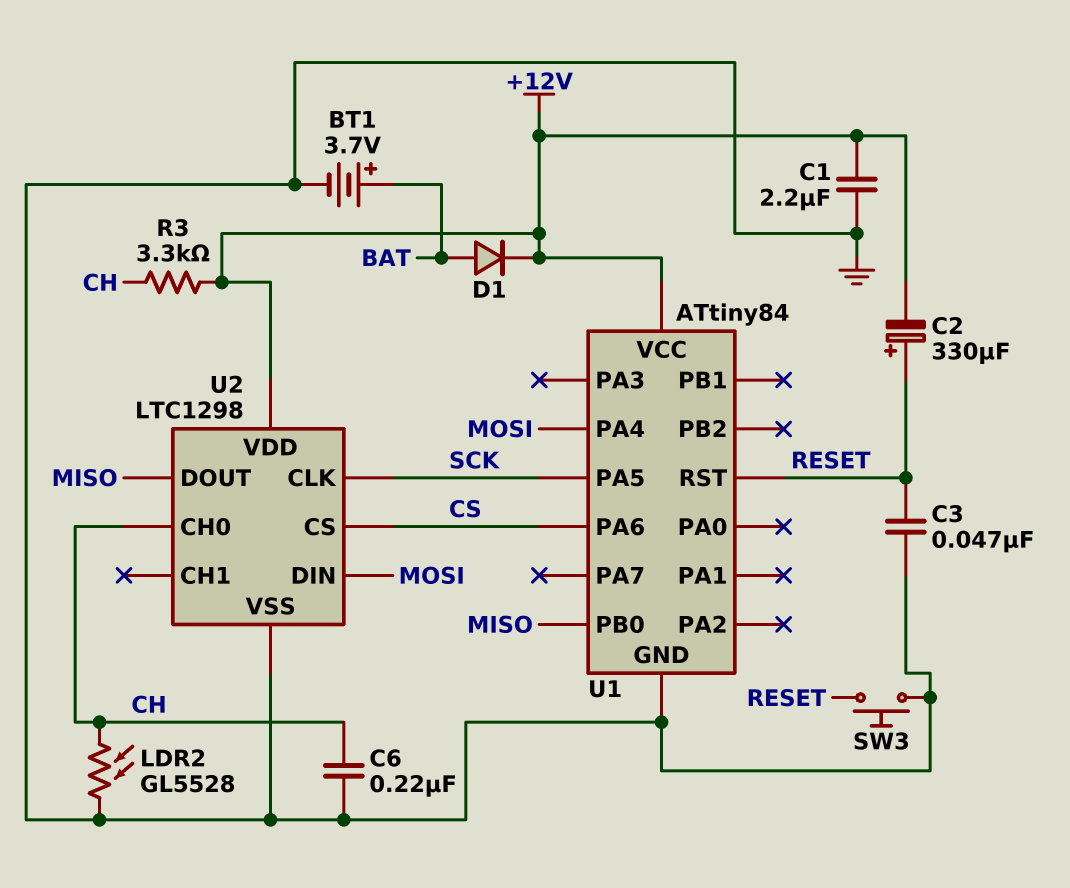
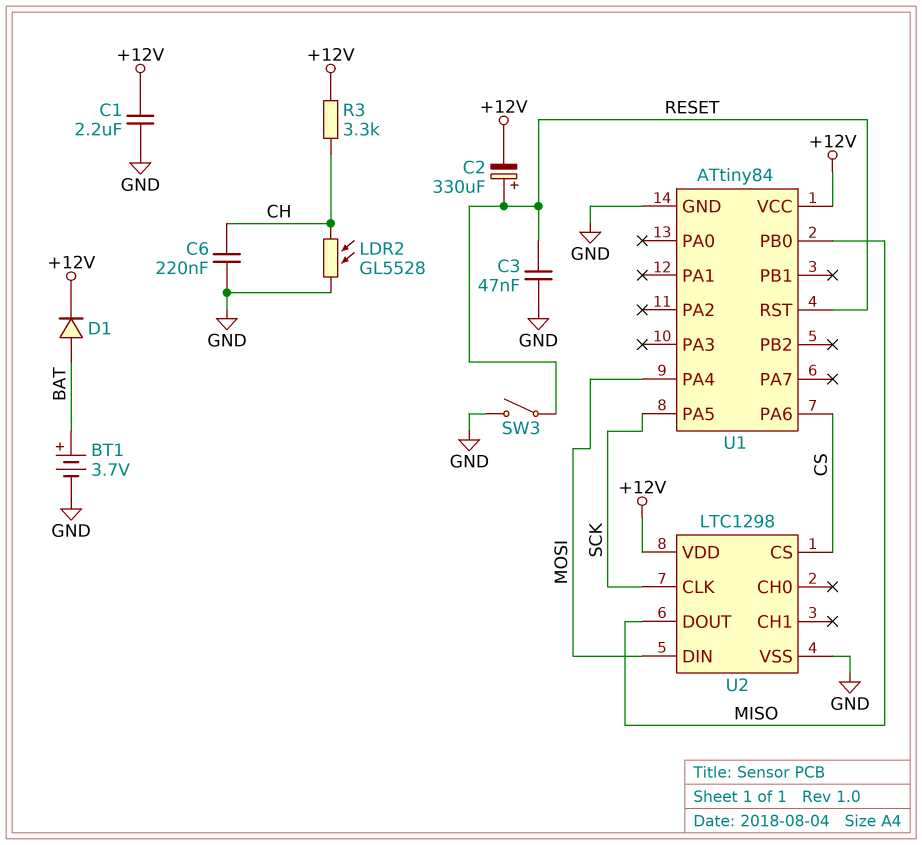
SW3: button (GND, RESET) -> switch (GND, RESET)
U2 pin CH0: CH -> none

